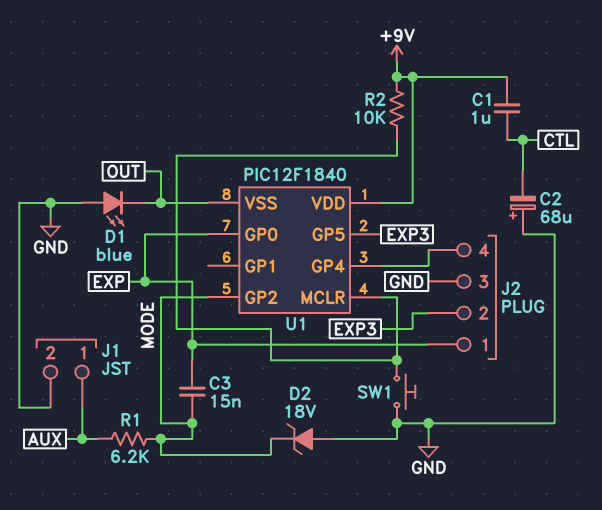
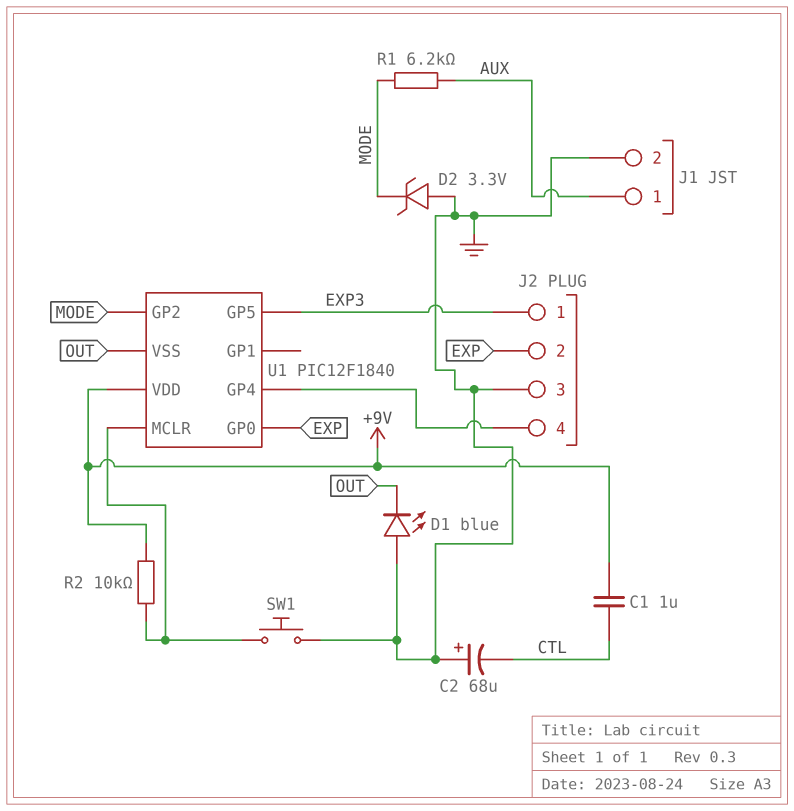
C3: 15nF (EXP, MODE) -> none
D2: zener 18V (A GND, K MODE) -> zener 3.3V (A GND, K MODE)
J2 pin 1: EXP -> EXP3
J2 pin 2: EXP3 -> EXP

